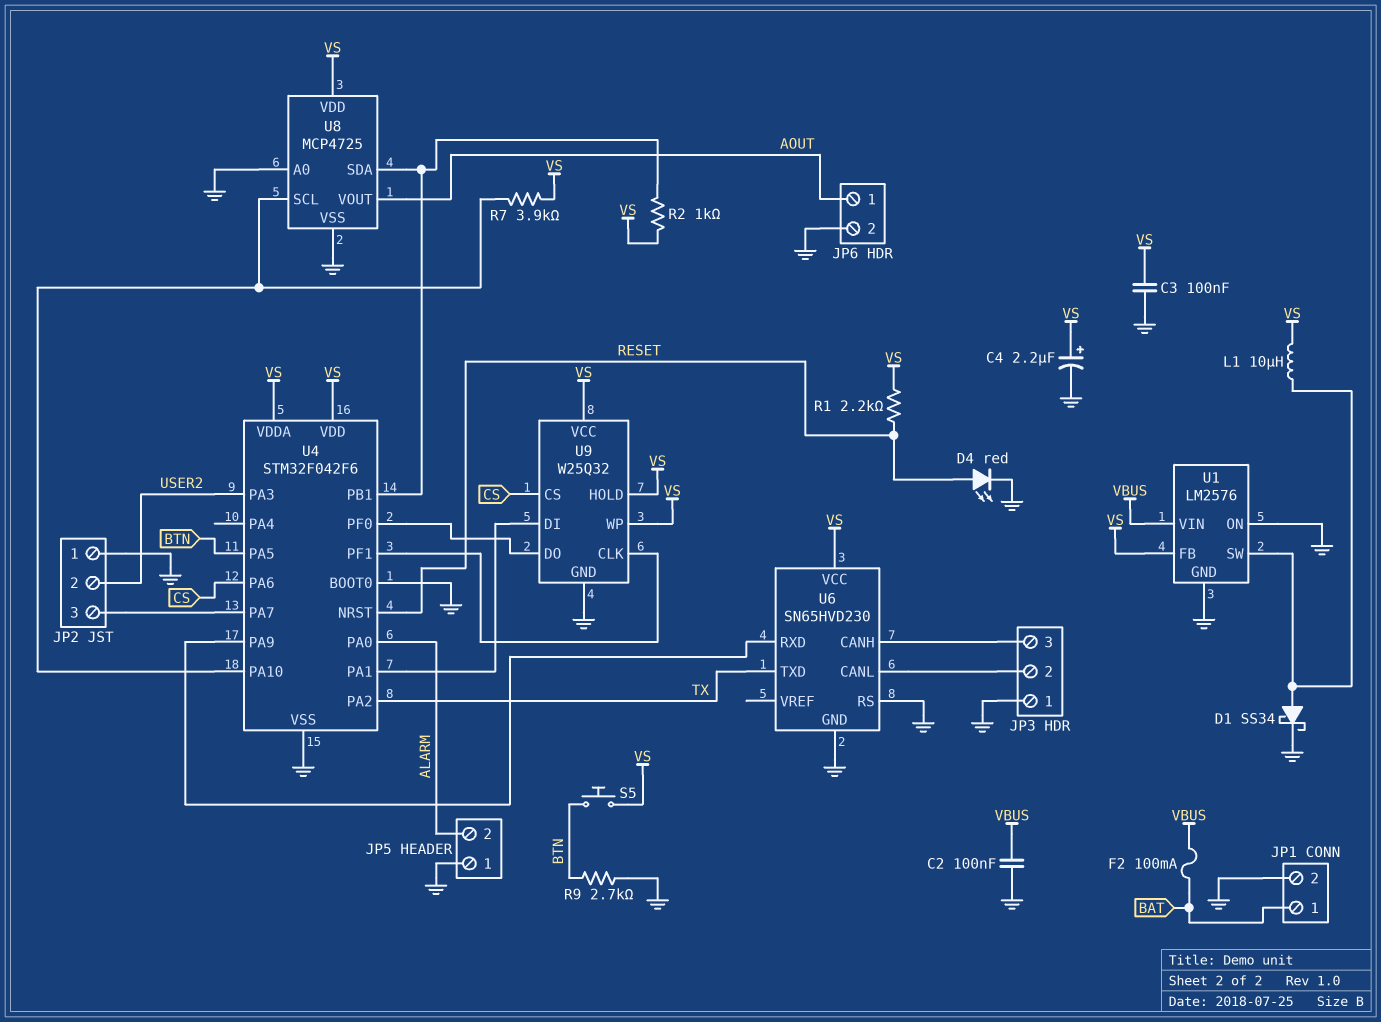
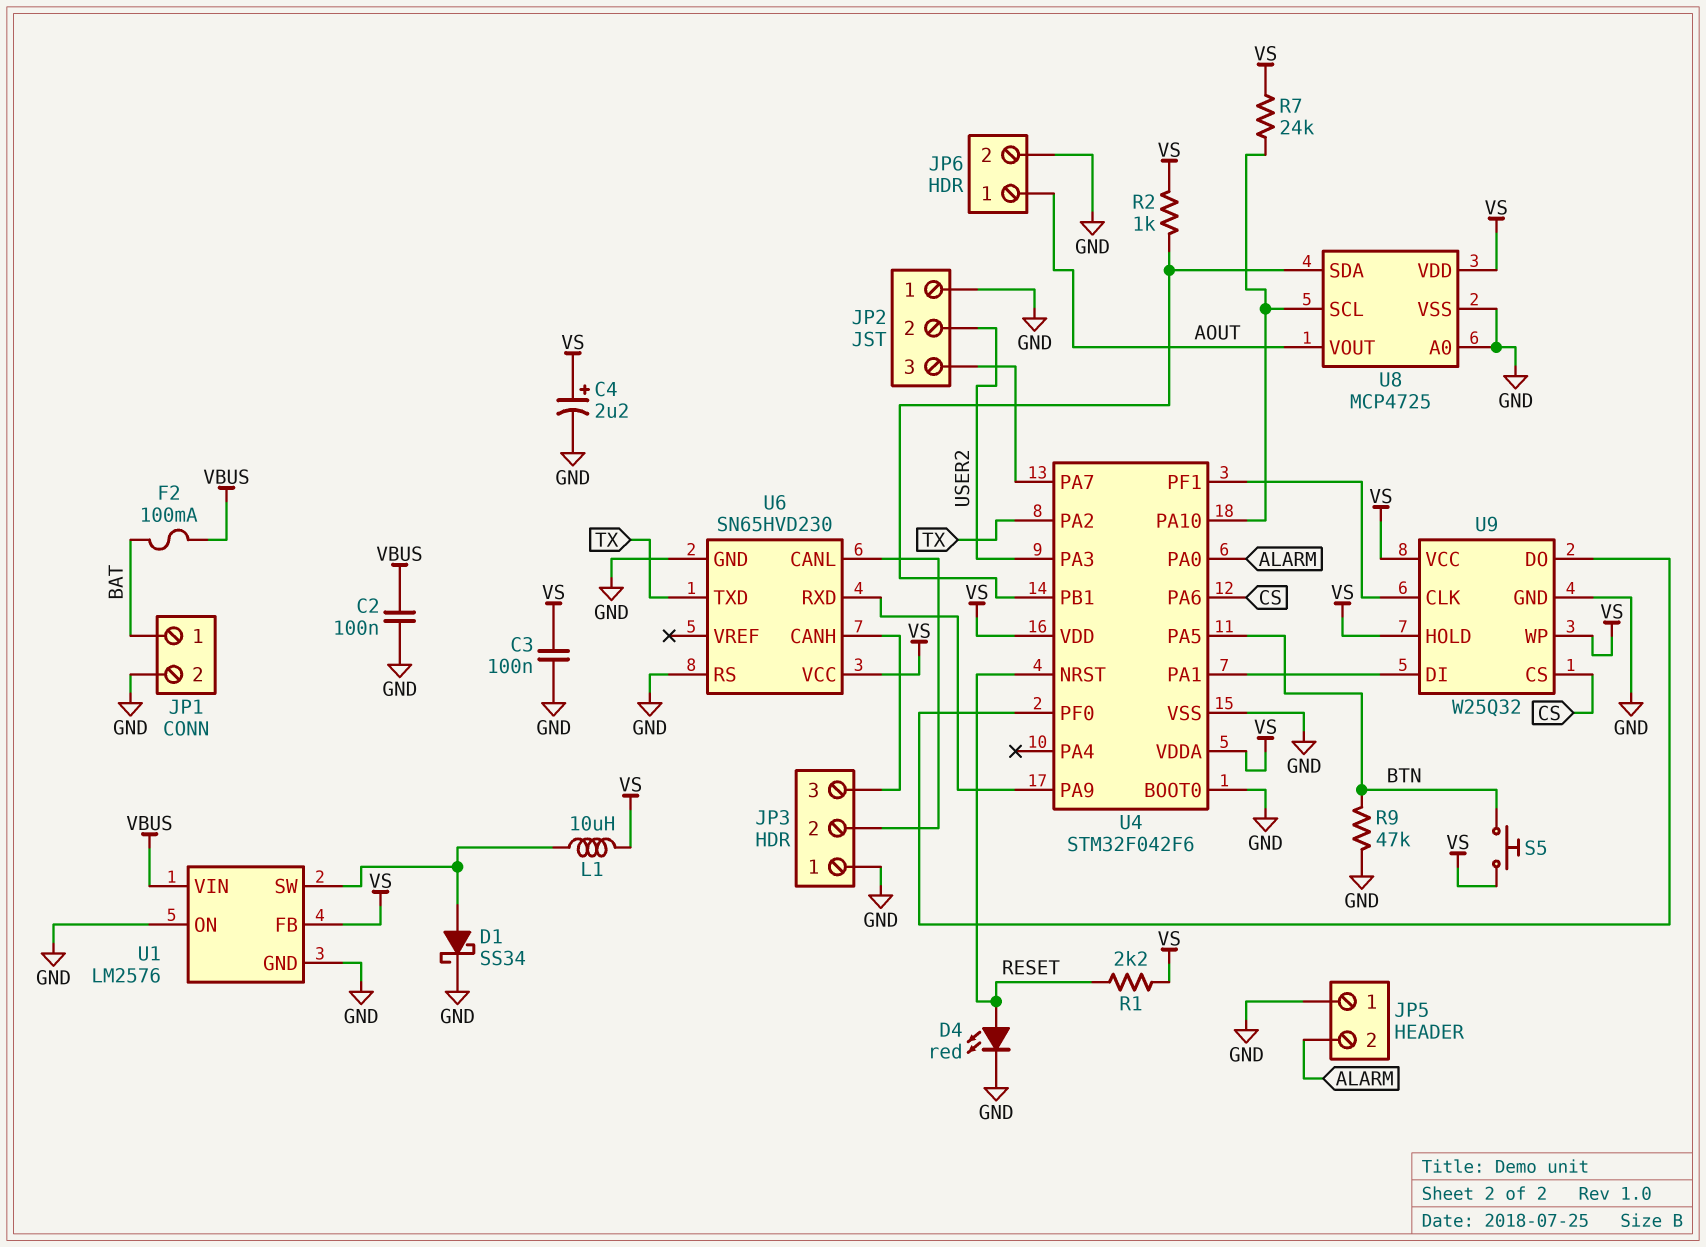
R7: 3.9k (U4/PA10, VS) -> 24k (U4/PA10, VS)
R9: 2.7k (BTN, GND) -> 47k (BTN, GND)

